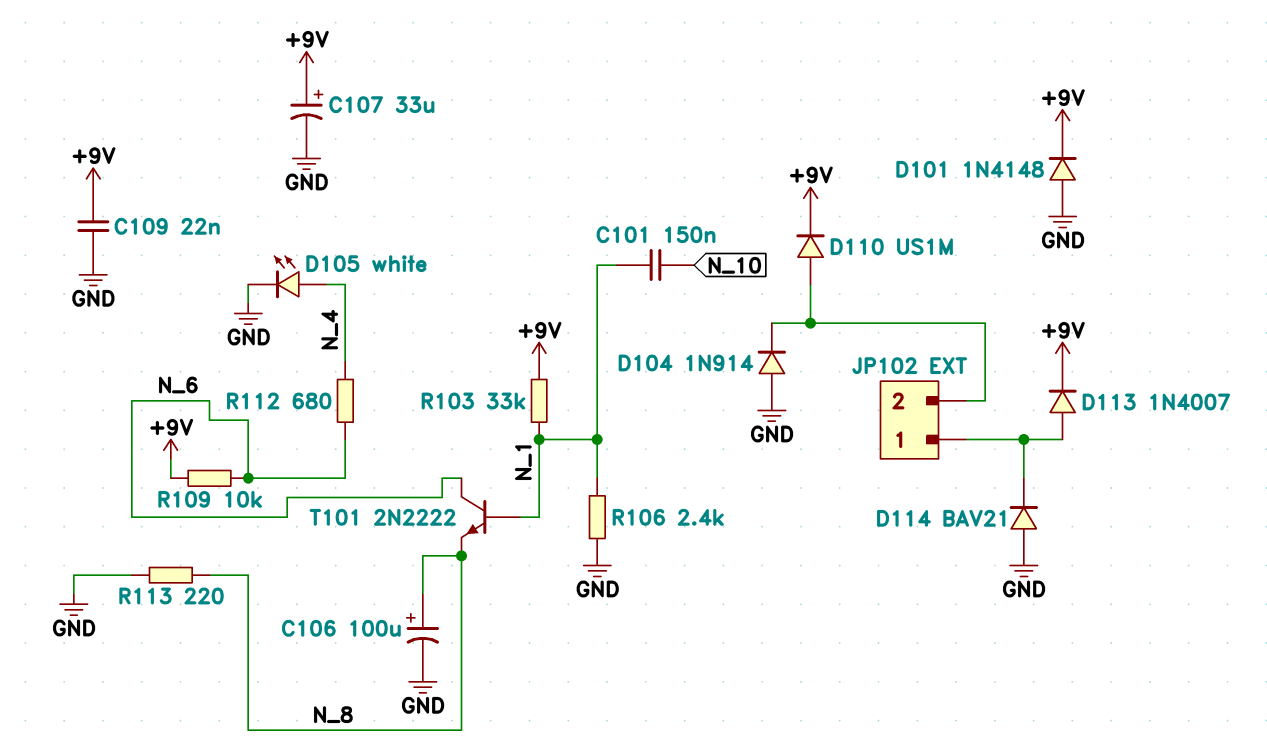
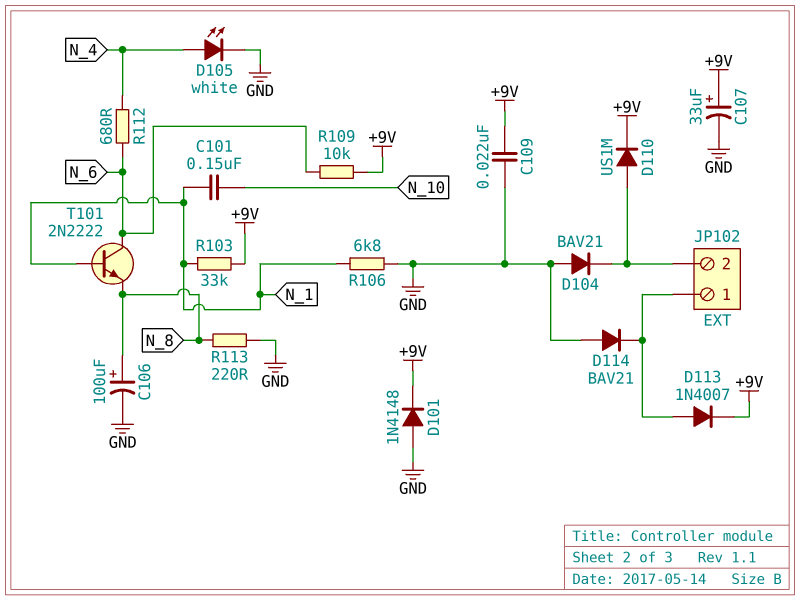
D104: diode 1N914 (A GND, K JP102/2) -> diode BAV21 (A GND, K JP102/2)
R106: 2.4k (GND, N_1) -> 6.8k (GND, N_1)

